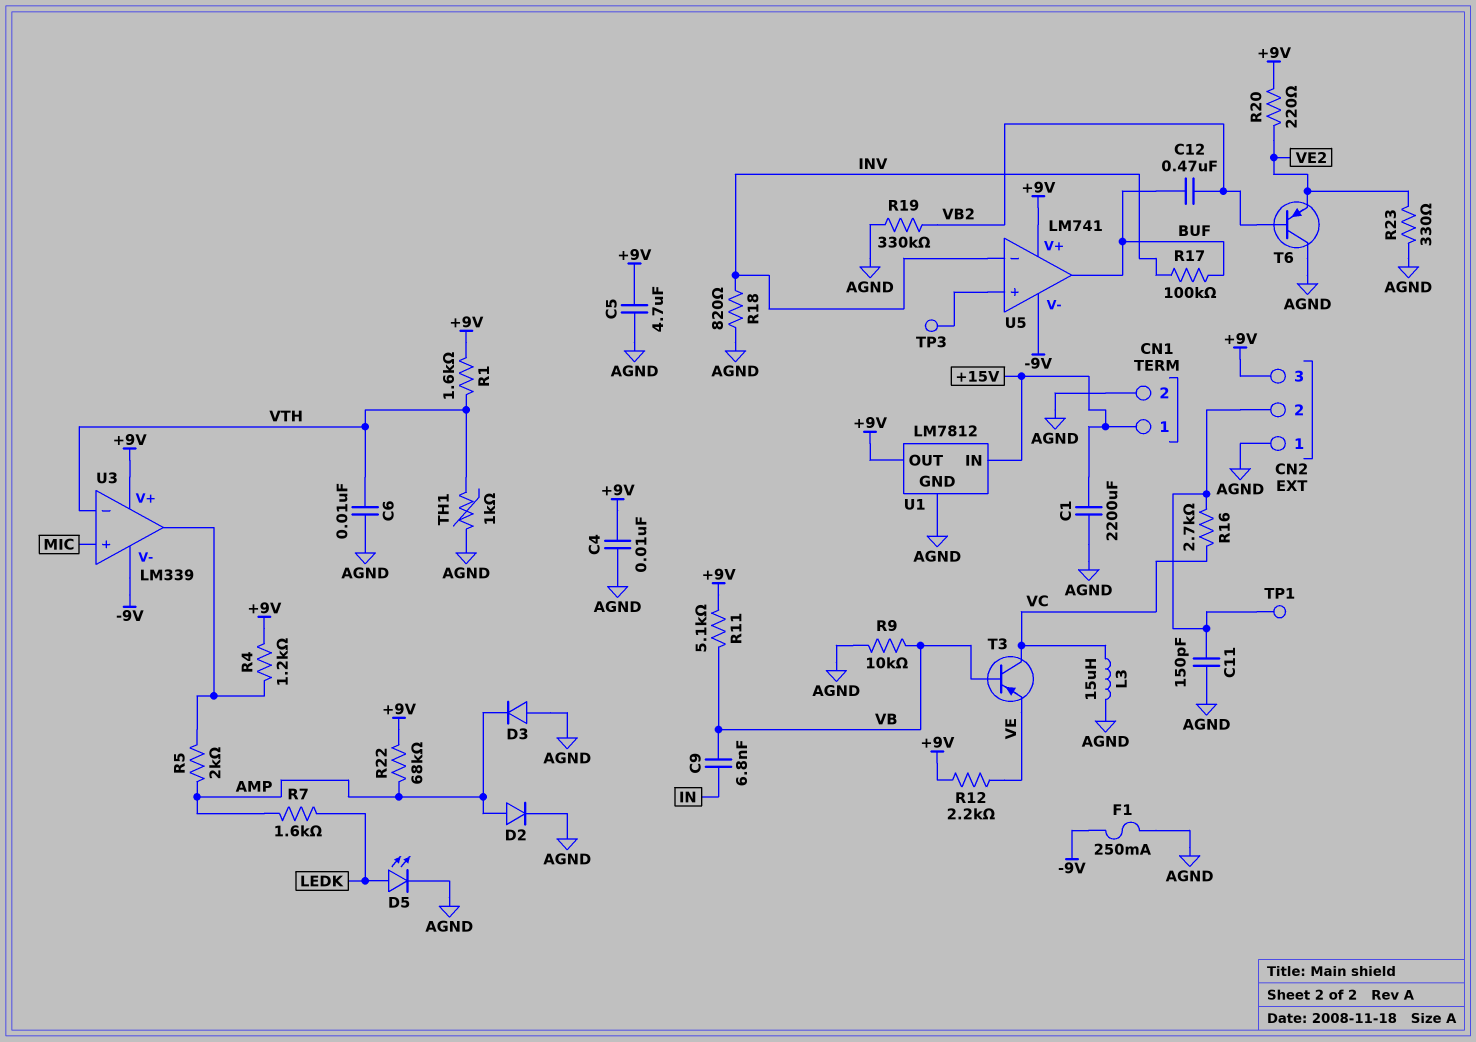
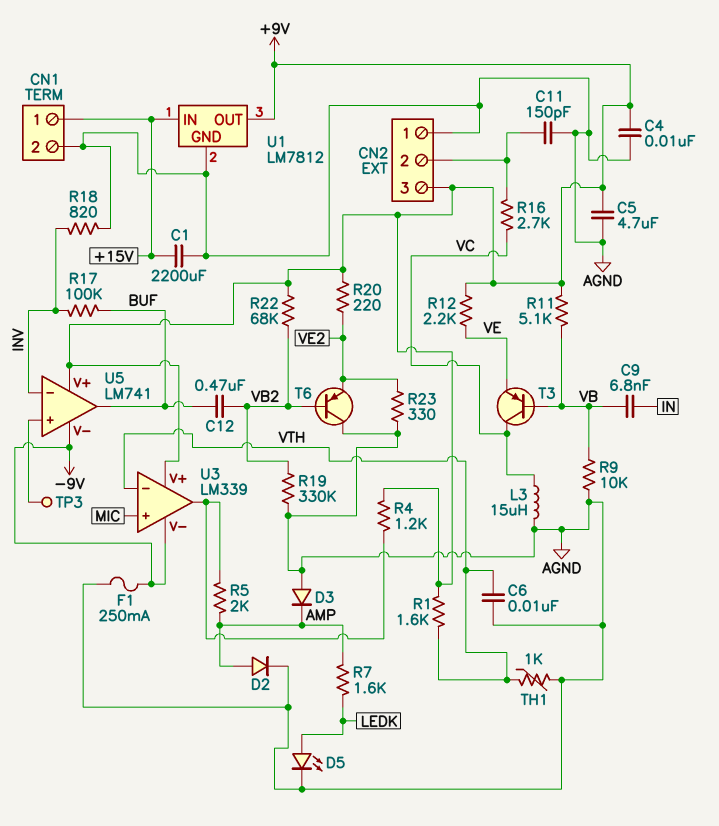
R22: 68k (+9V, AMP) -> 68k (+9V, VB2)
TP1: test point (CN2/2) -> none

